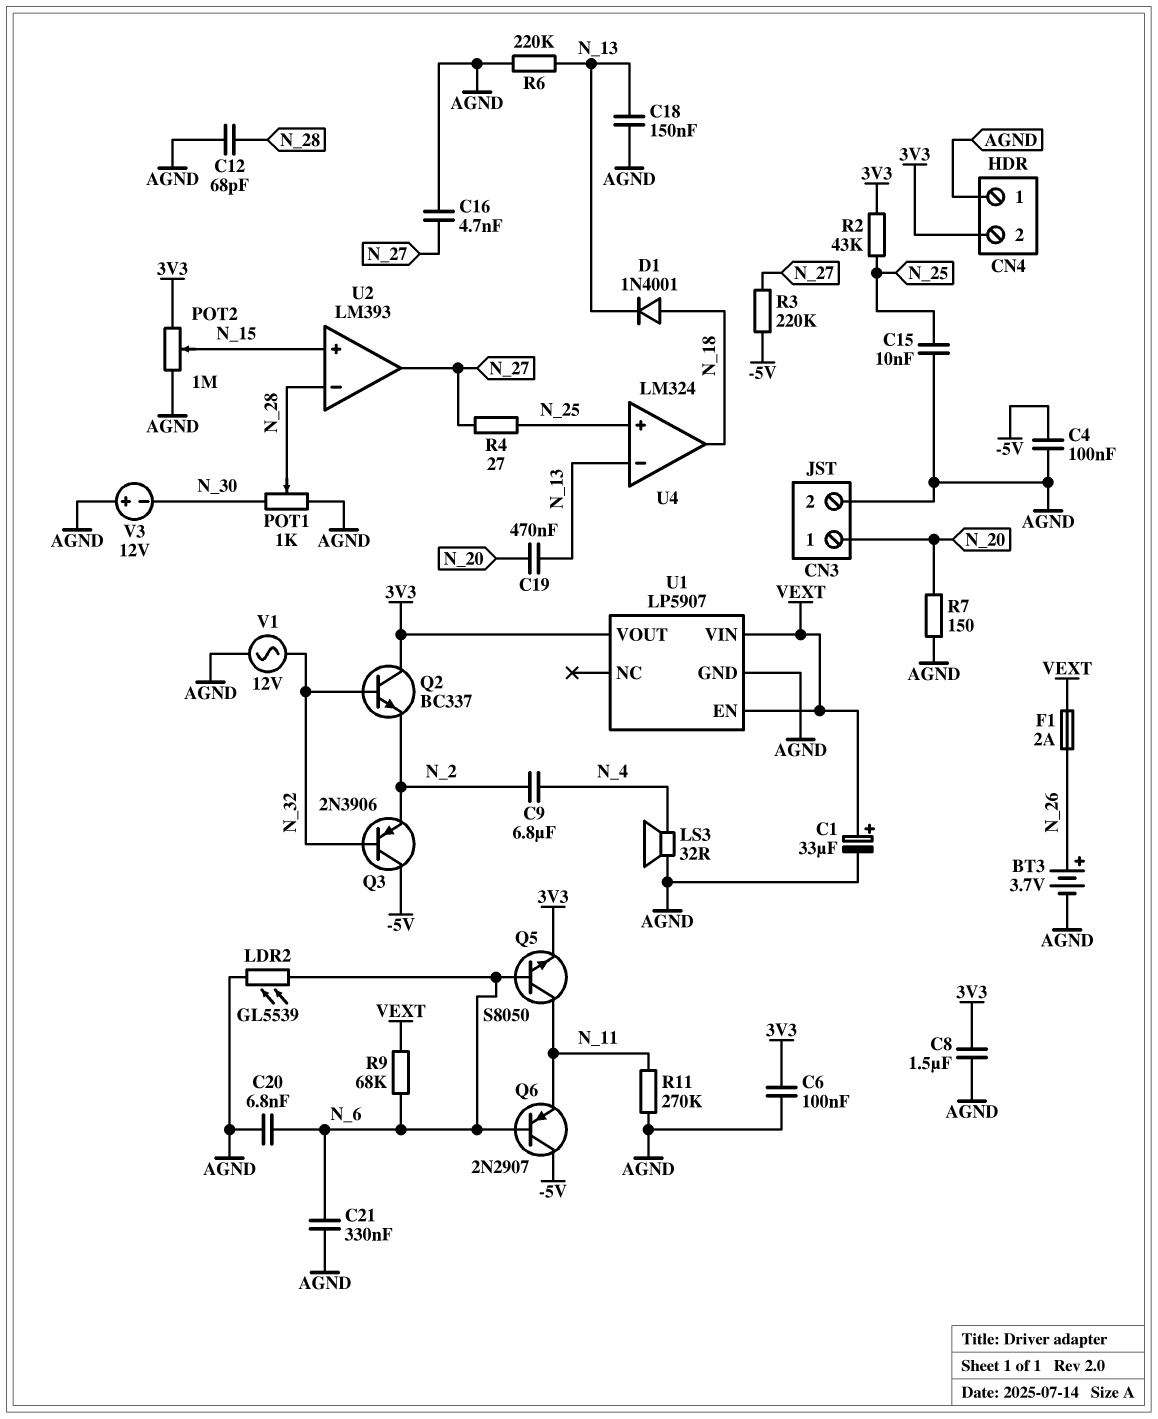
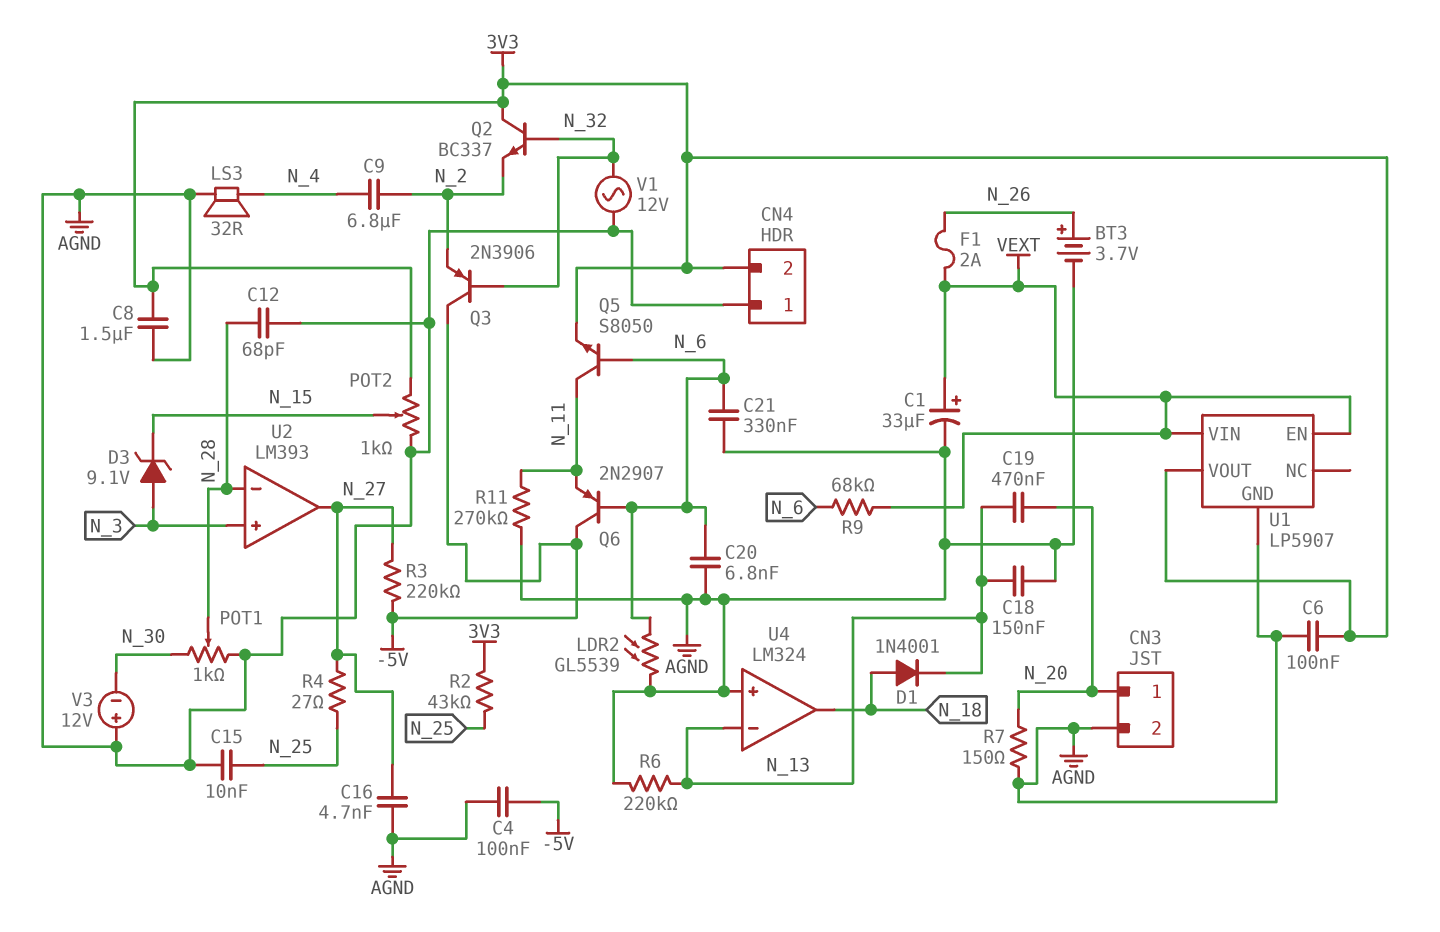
D3: none -> zener 9.1V (A N_3, K N_15)
POT2: 1M (3V3, AGND, wiper N_15) -> 1k (3V3, AGND, wiper N_15)
U2 pin in+: N_15 -> N_3
U4 pin in+: N_25 -> AGND

